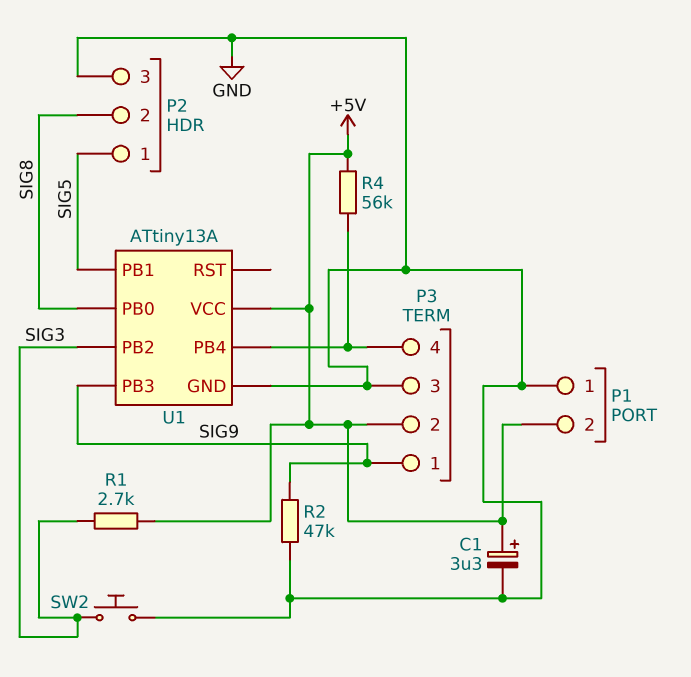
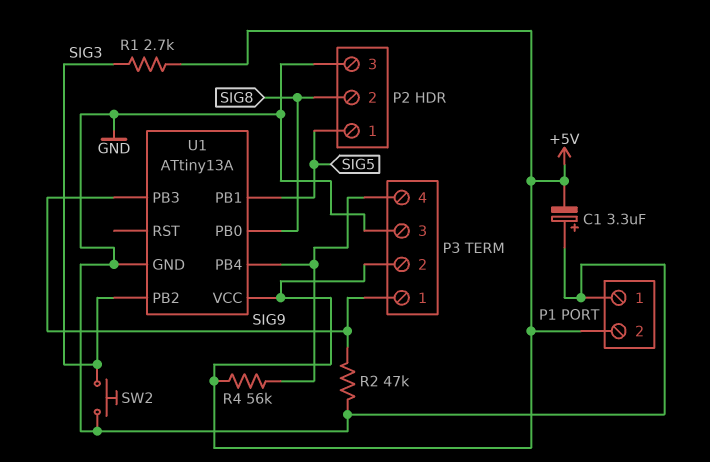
C1: 3.3uF (plus +5V, minus GND) -> 3.3uF (plus GND, minus +5V)

